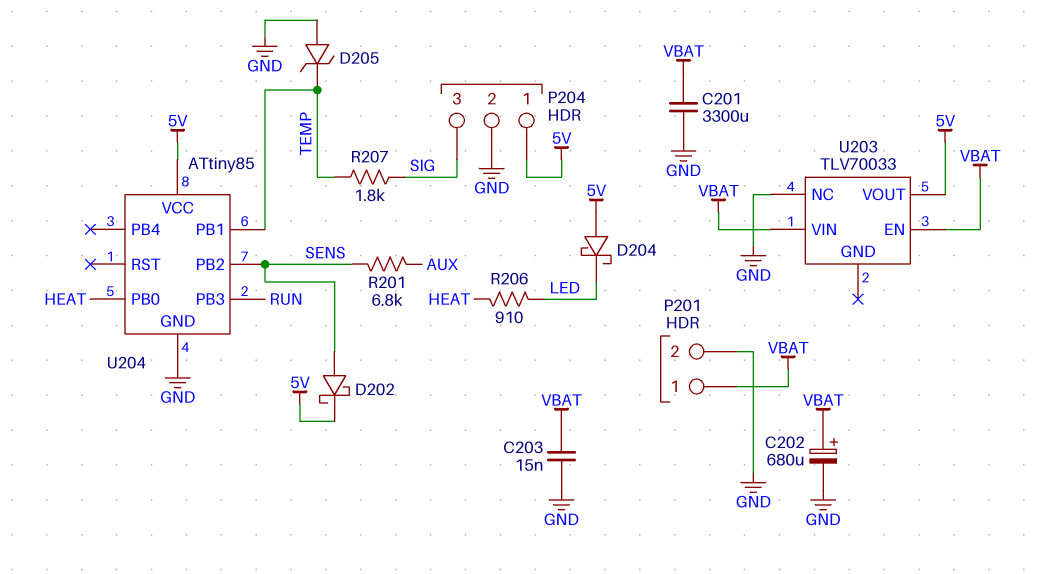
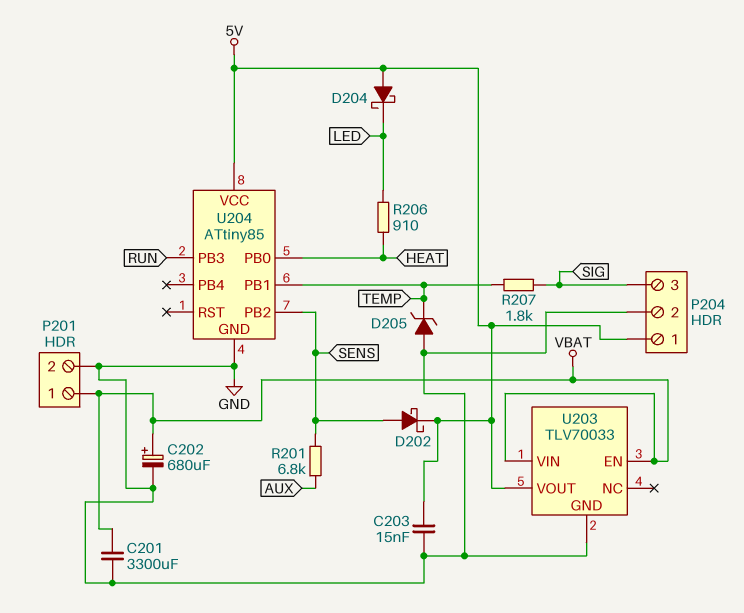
C203: 15nF (GND, VBAT) -> 15nF (5V, GND)
U203 pin GND: none -> GND
U203 pin NC: GND -> none

